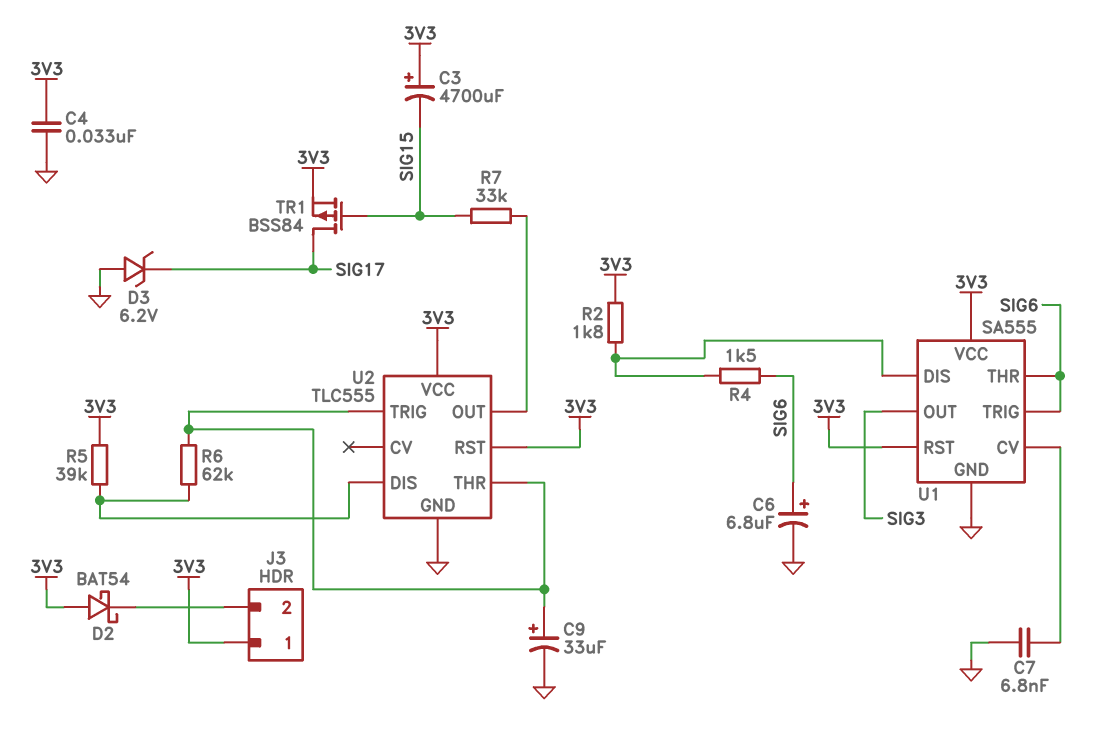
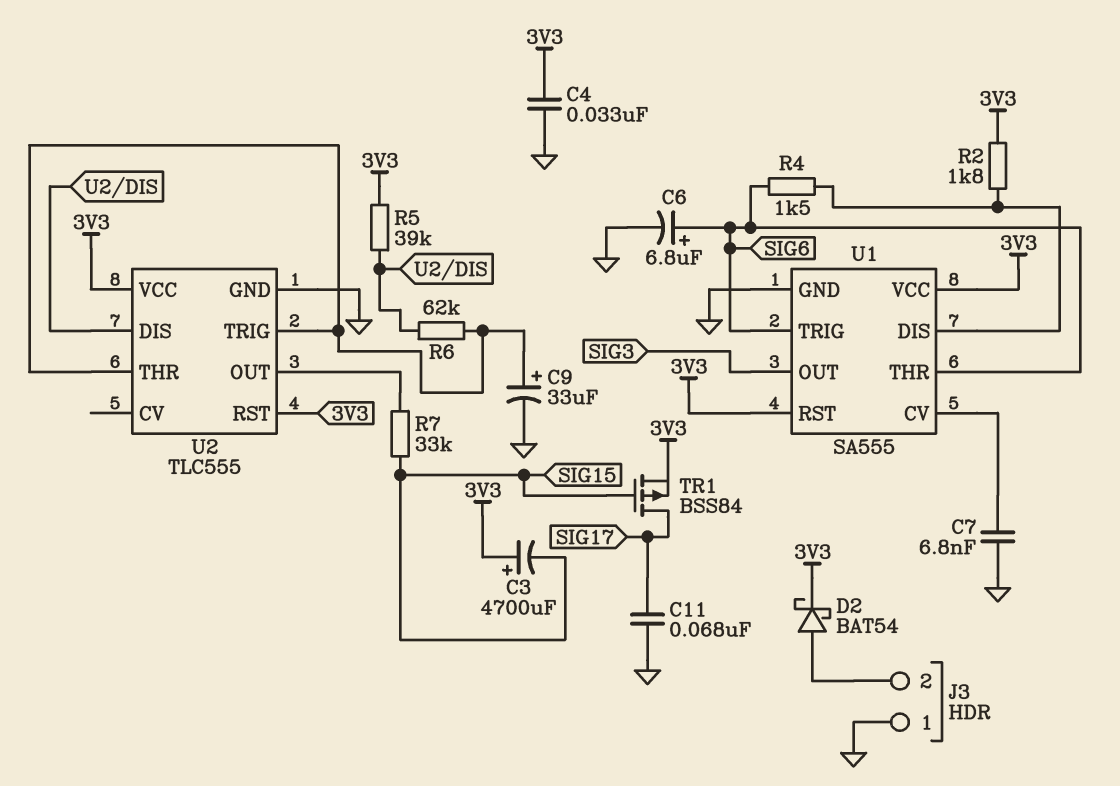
C11: none -> 68nF (GND, SIG17)
D2: schottky BAT54 (A 3V3, K J3/2) -> schottky BAT54 (A J3/2, K 3V3)
D3: zener 6.2V (A GND, K SIG17) -> none
J3 pin 1: 3V3 -> GND

